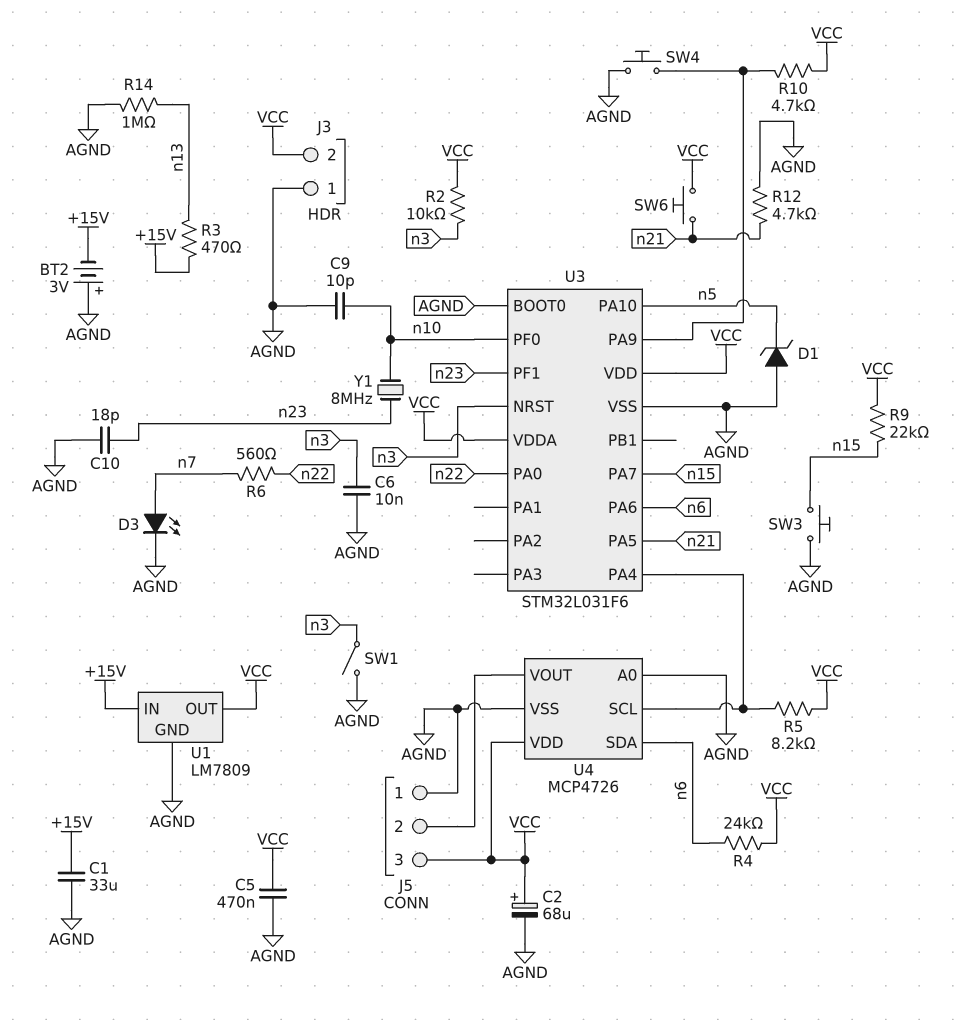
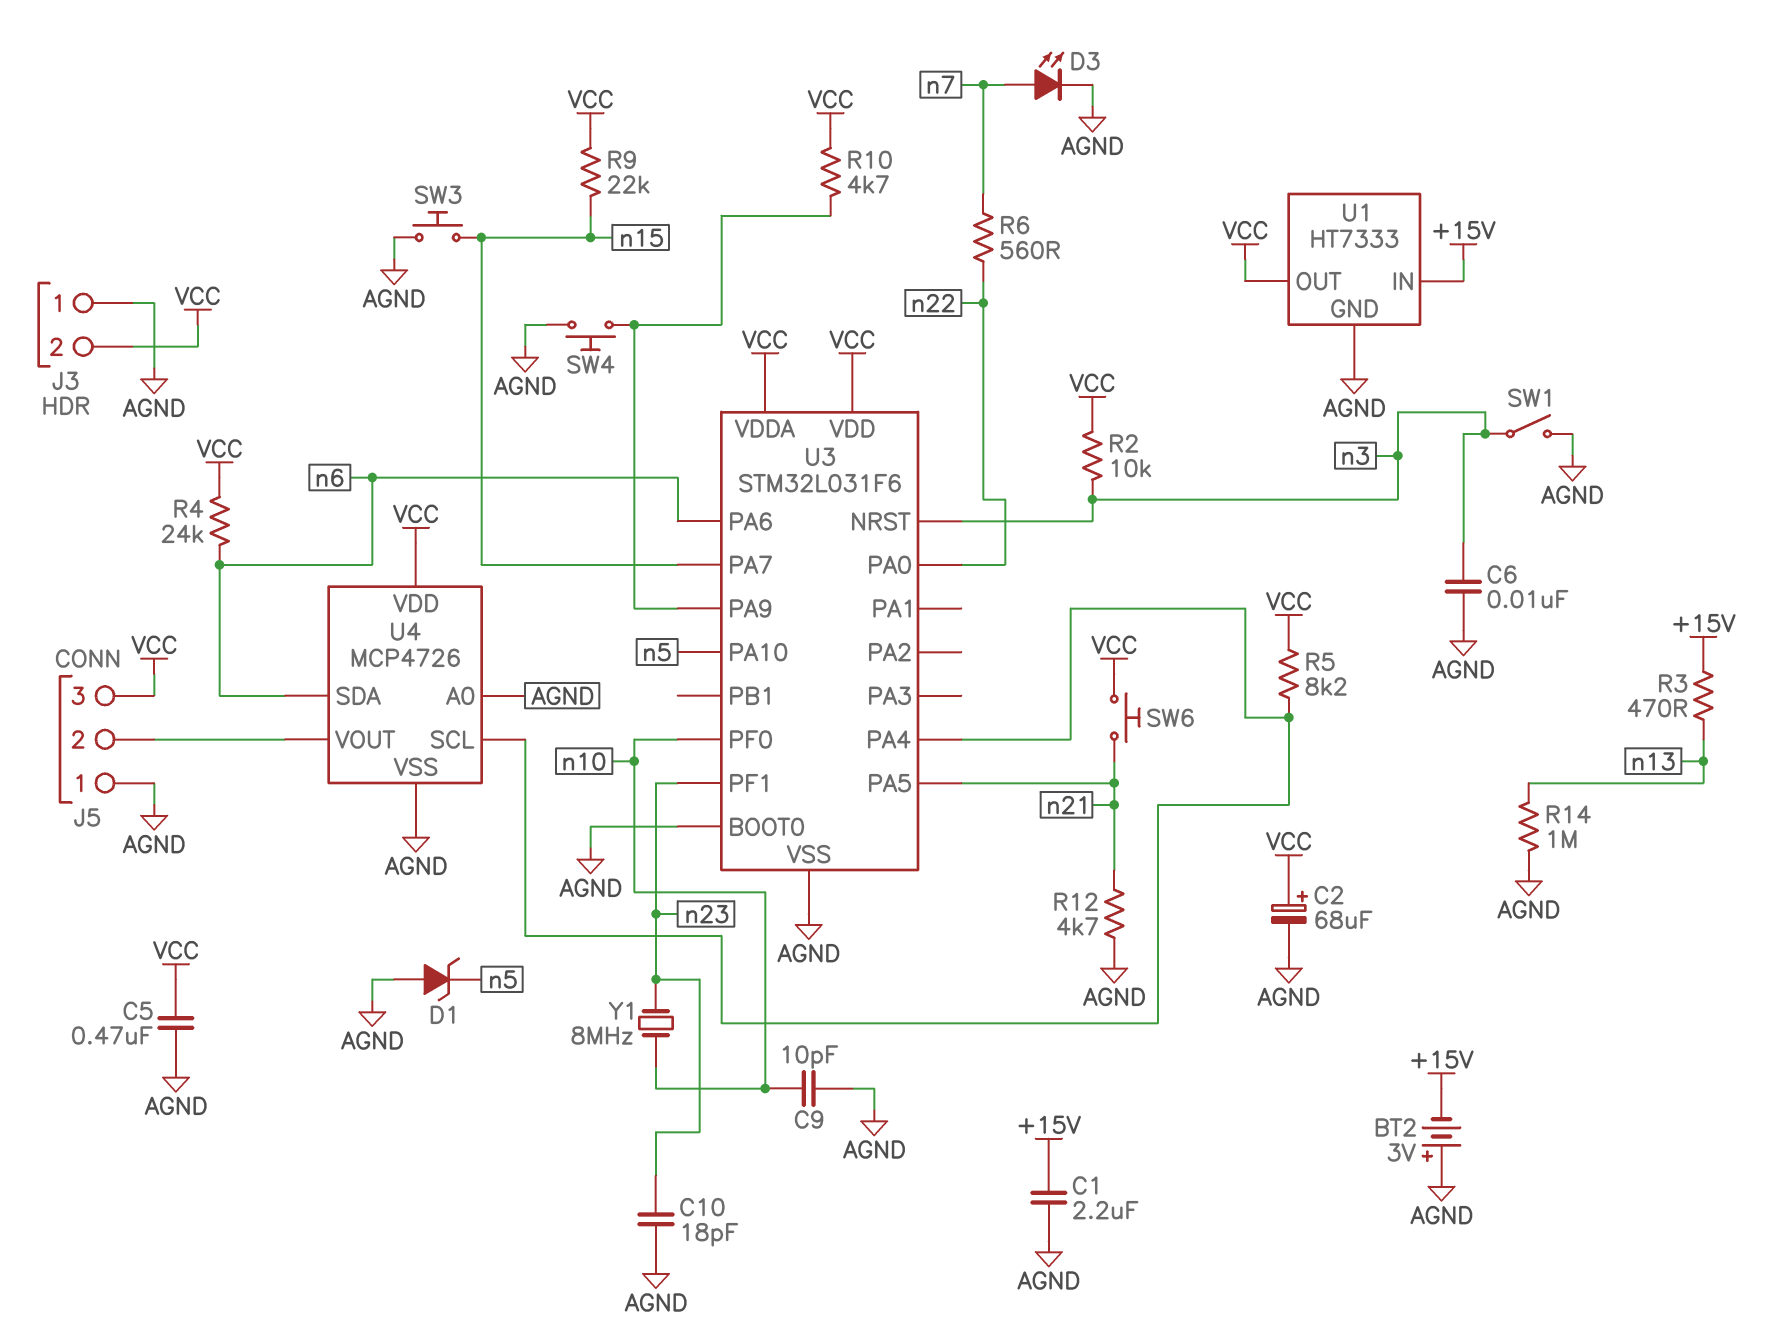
C1: 33uF (+15V, AGND) -> 2.2uF (+15V, AGND)
U1: LM7809 -> HT7333

